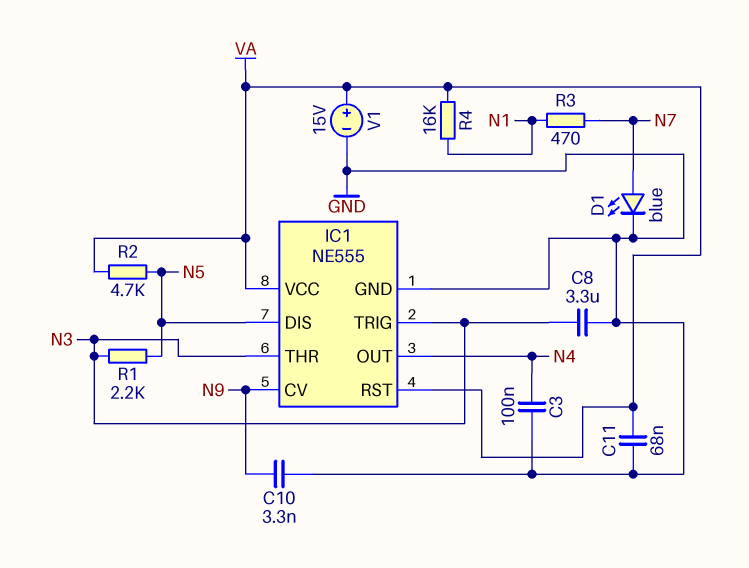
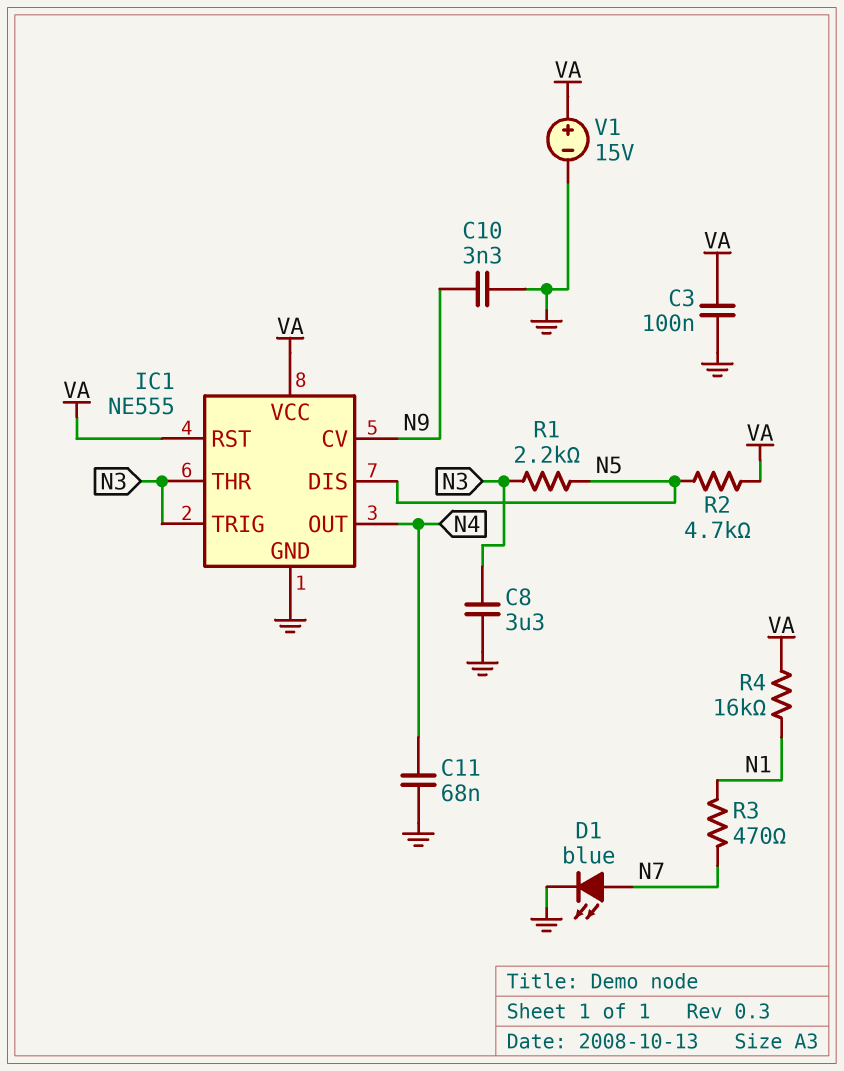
C3: 100nF (GND, N4) -> 100nF (GND, VA)
C11: 68nF (GND, VA) -> 68nF (GND, N4)

